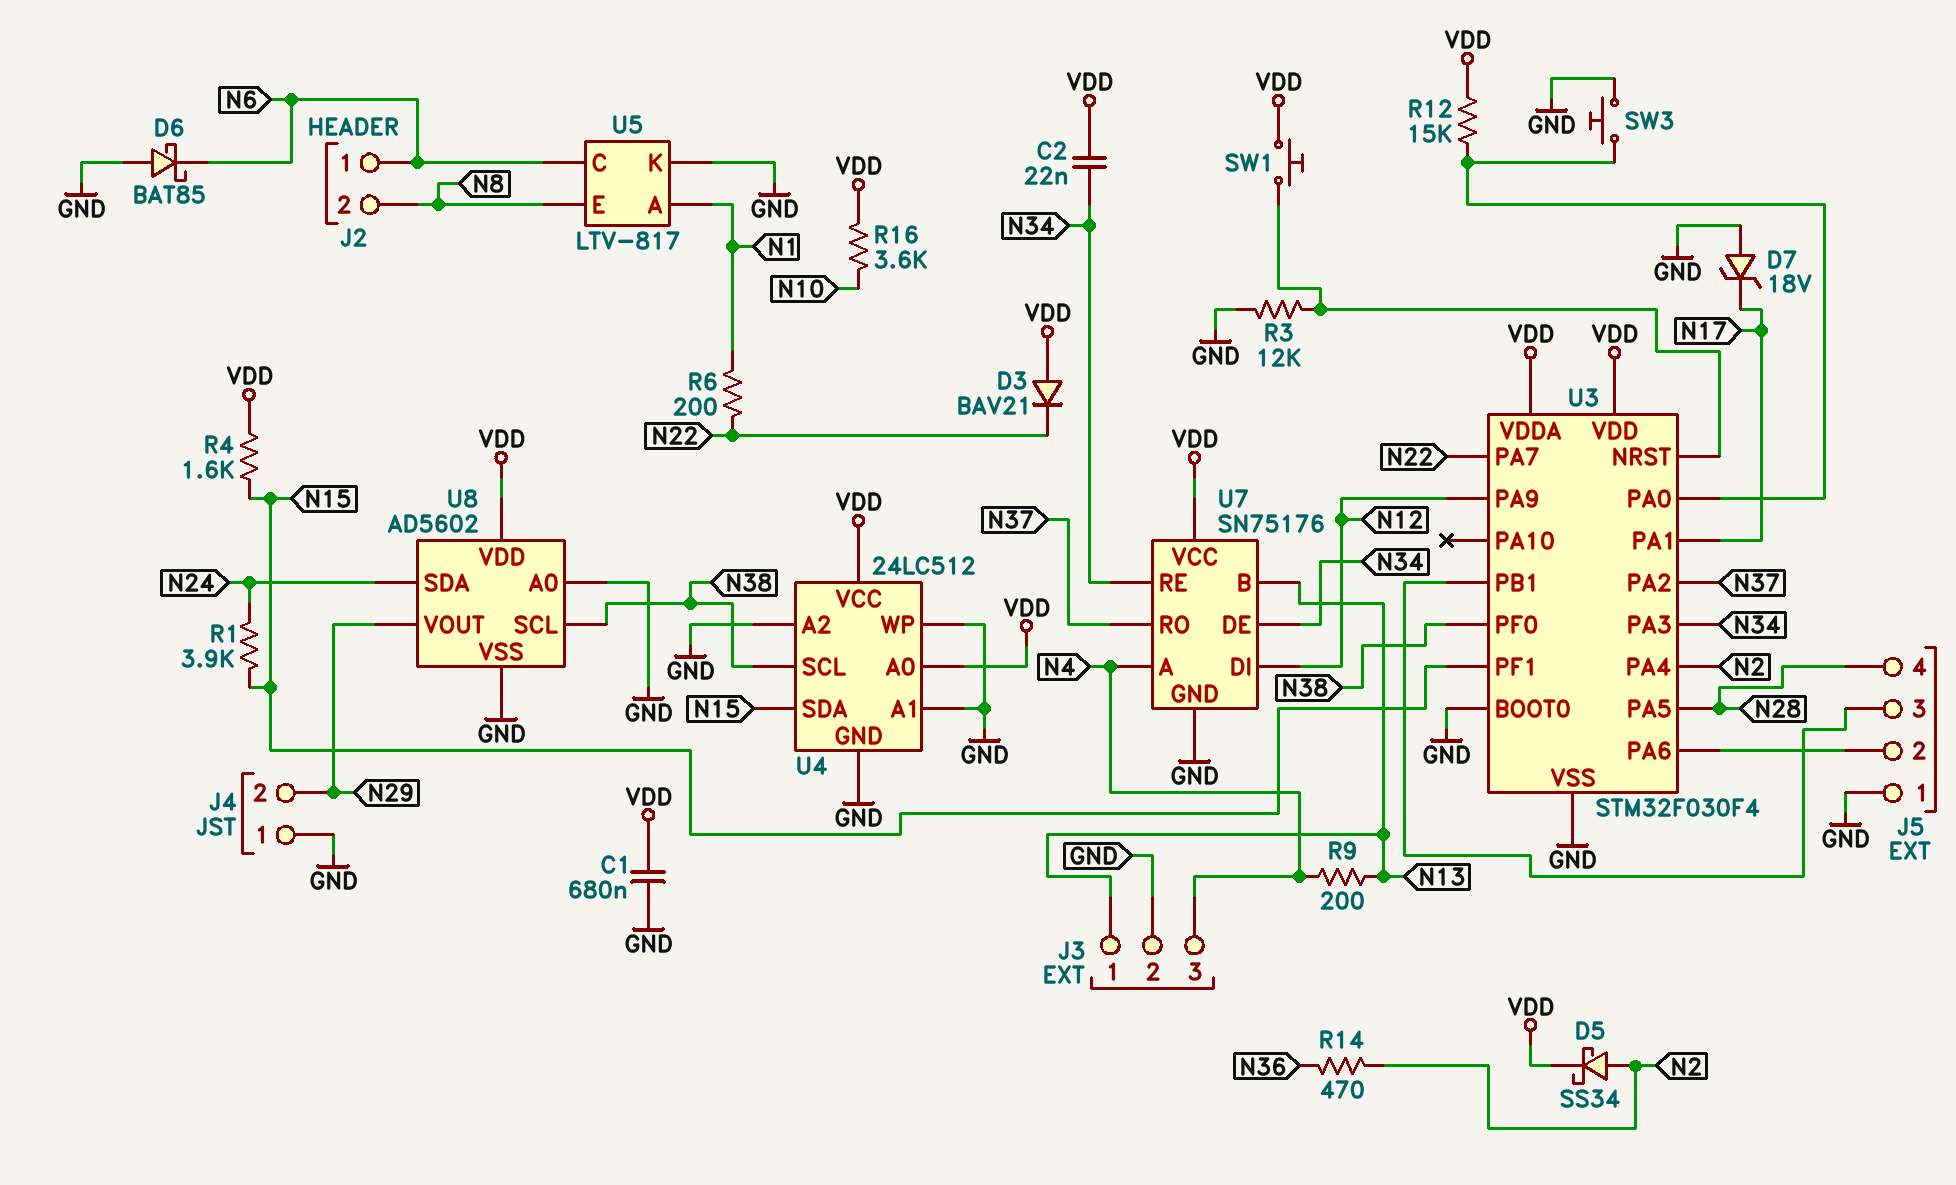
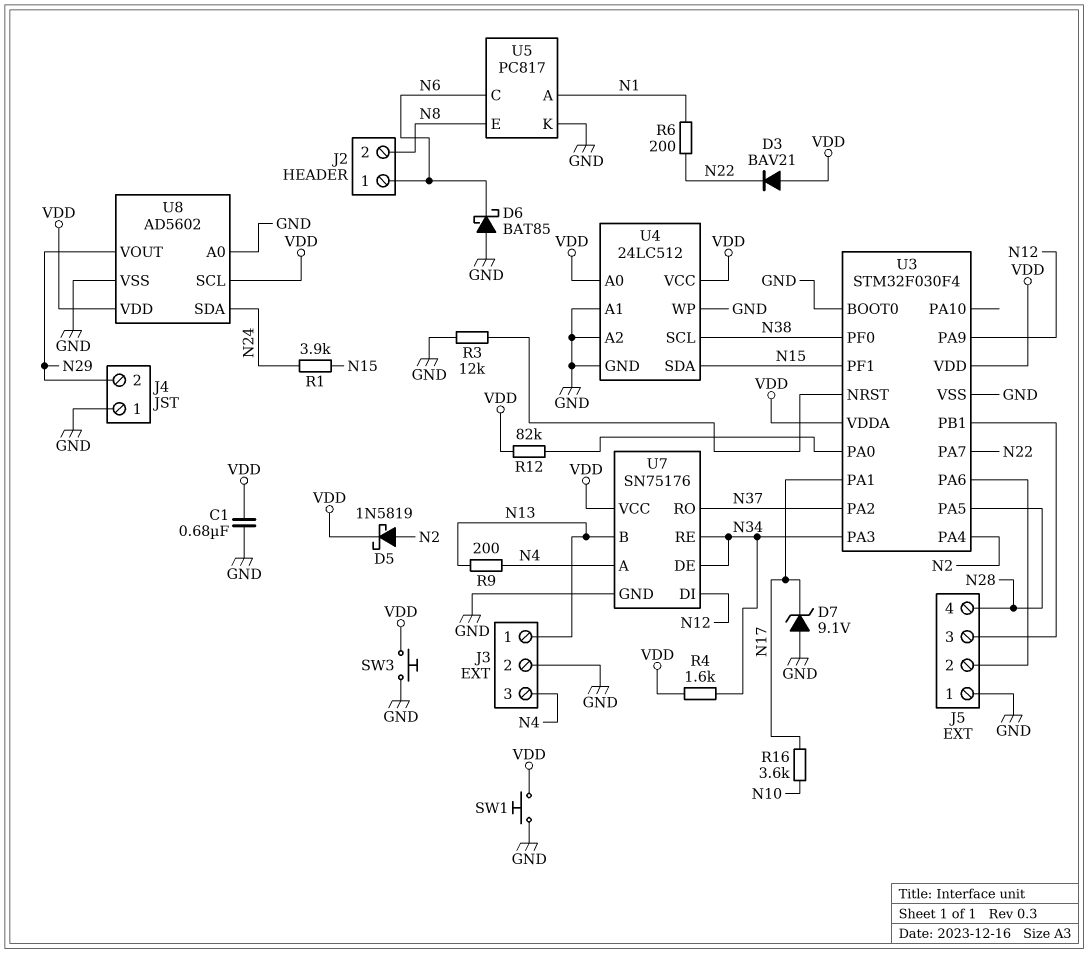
C2: 22nF (N34, VDD) -> none
D5: schottky SS34 (A N2, K VDD) -> schottky 1N5819 (A N2, K VDD)
D7: zener 18V (A GND, K N17) -> zener 9.1V (A GND, K N17)
R4: 1.6k (N15, VDD) -> 1.6k (N34, VDD)
R12: 15k (U3/PA0, VDD) -> 82k (U3/PA0, VDD)
R14: 470 (N2, N36) -> none
R16: 3.6k (N10, VDD) -> 3.6k (N10, N17)
SW1: button (U3/NRST, VDD) -> button (GND, VDD)
SW3: button (GND, U3/PA0) -> button (GND, VDD)
U5: LTV-817 -> PC817
U8 pin SCL: N38 -> VDD

